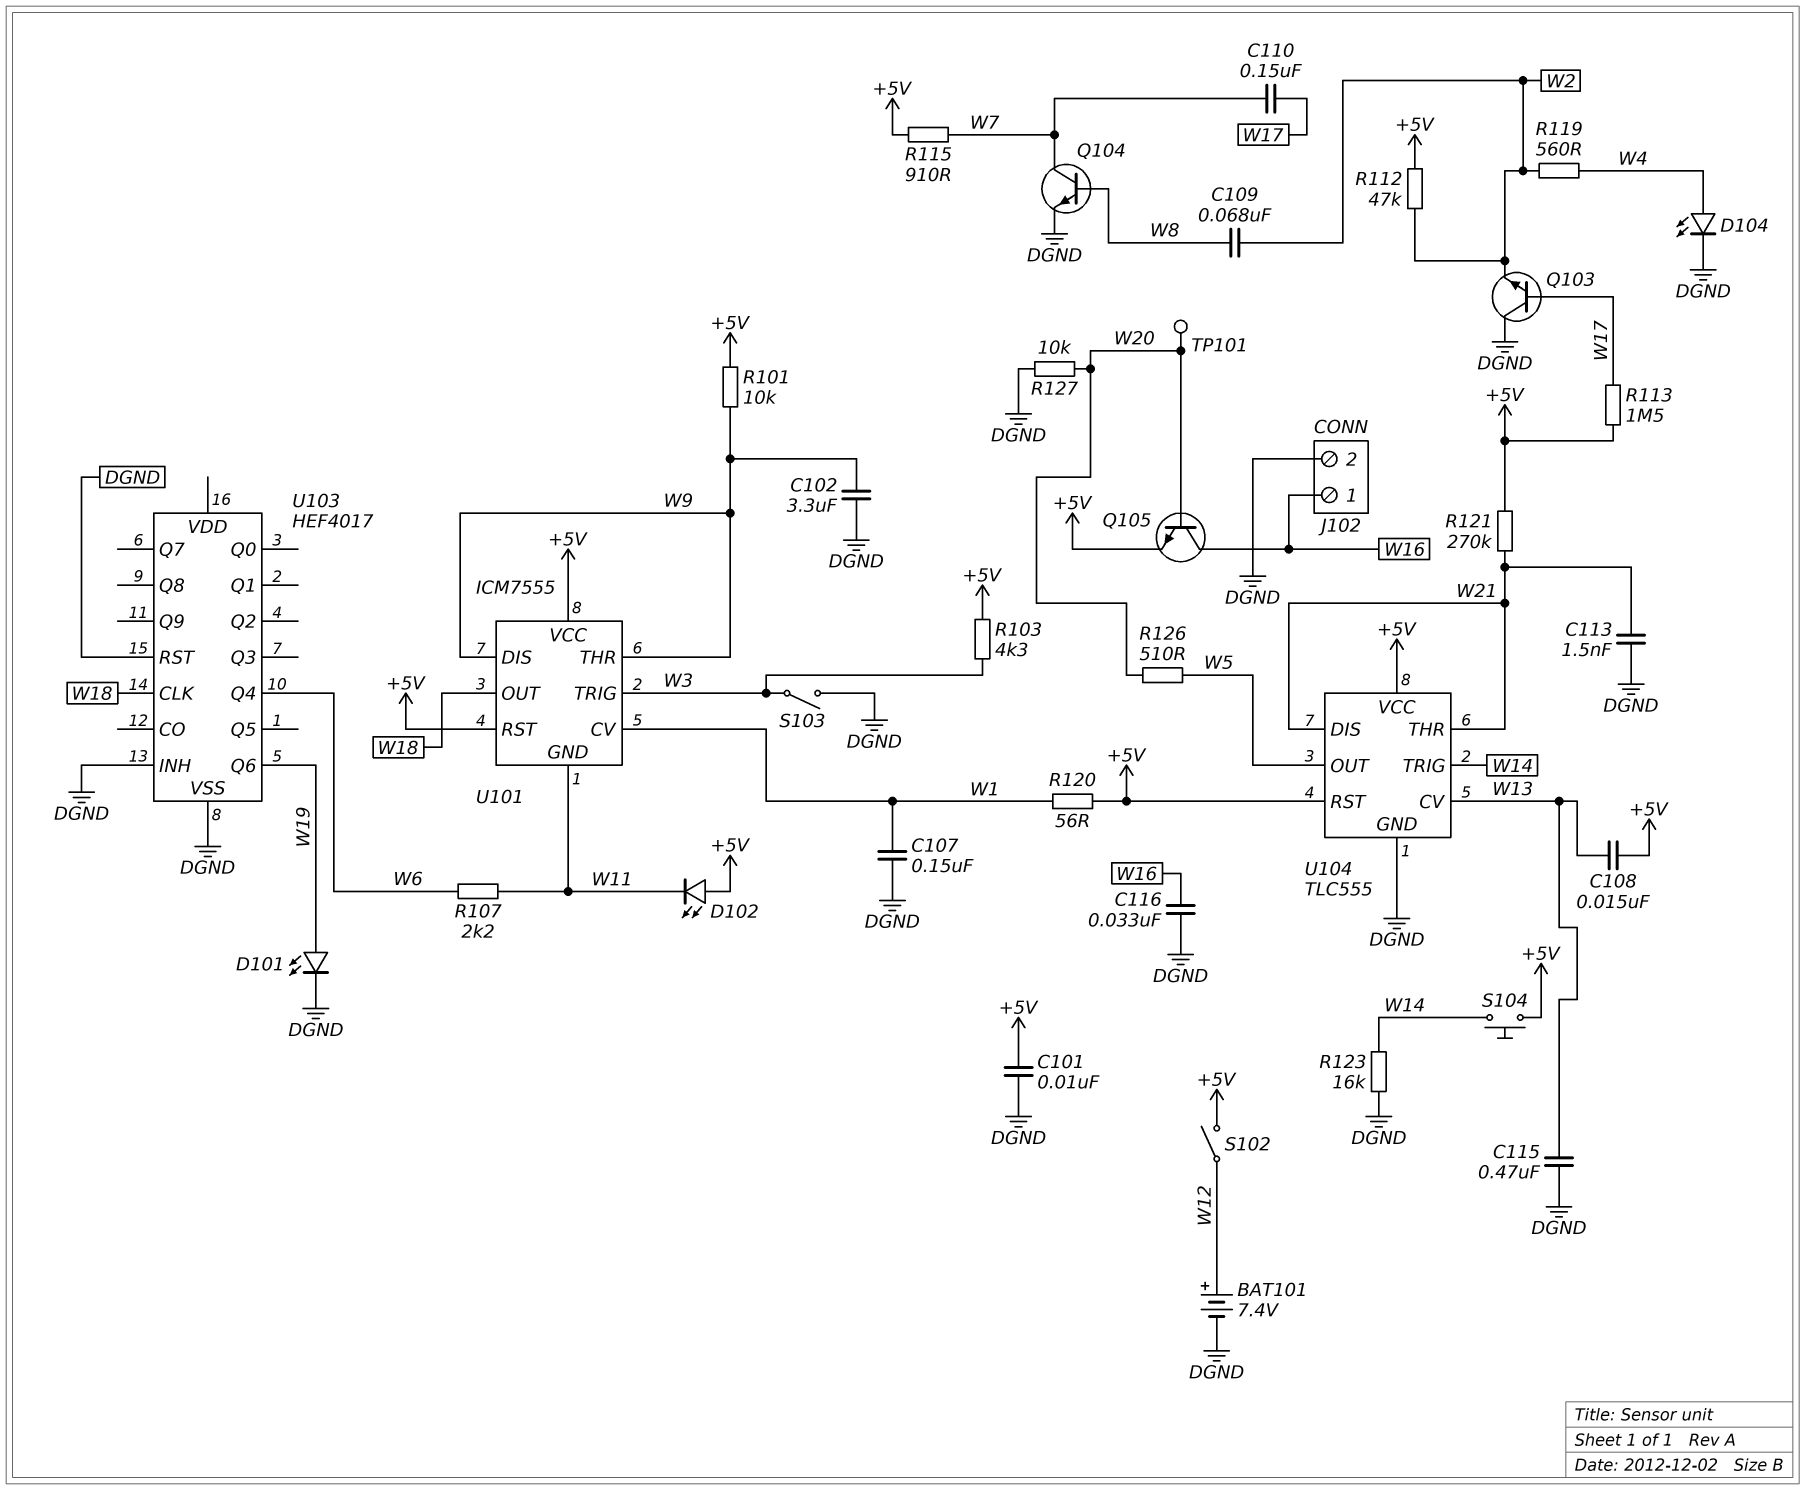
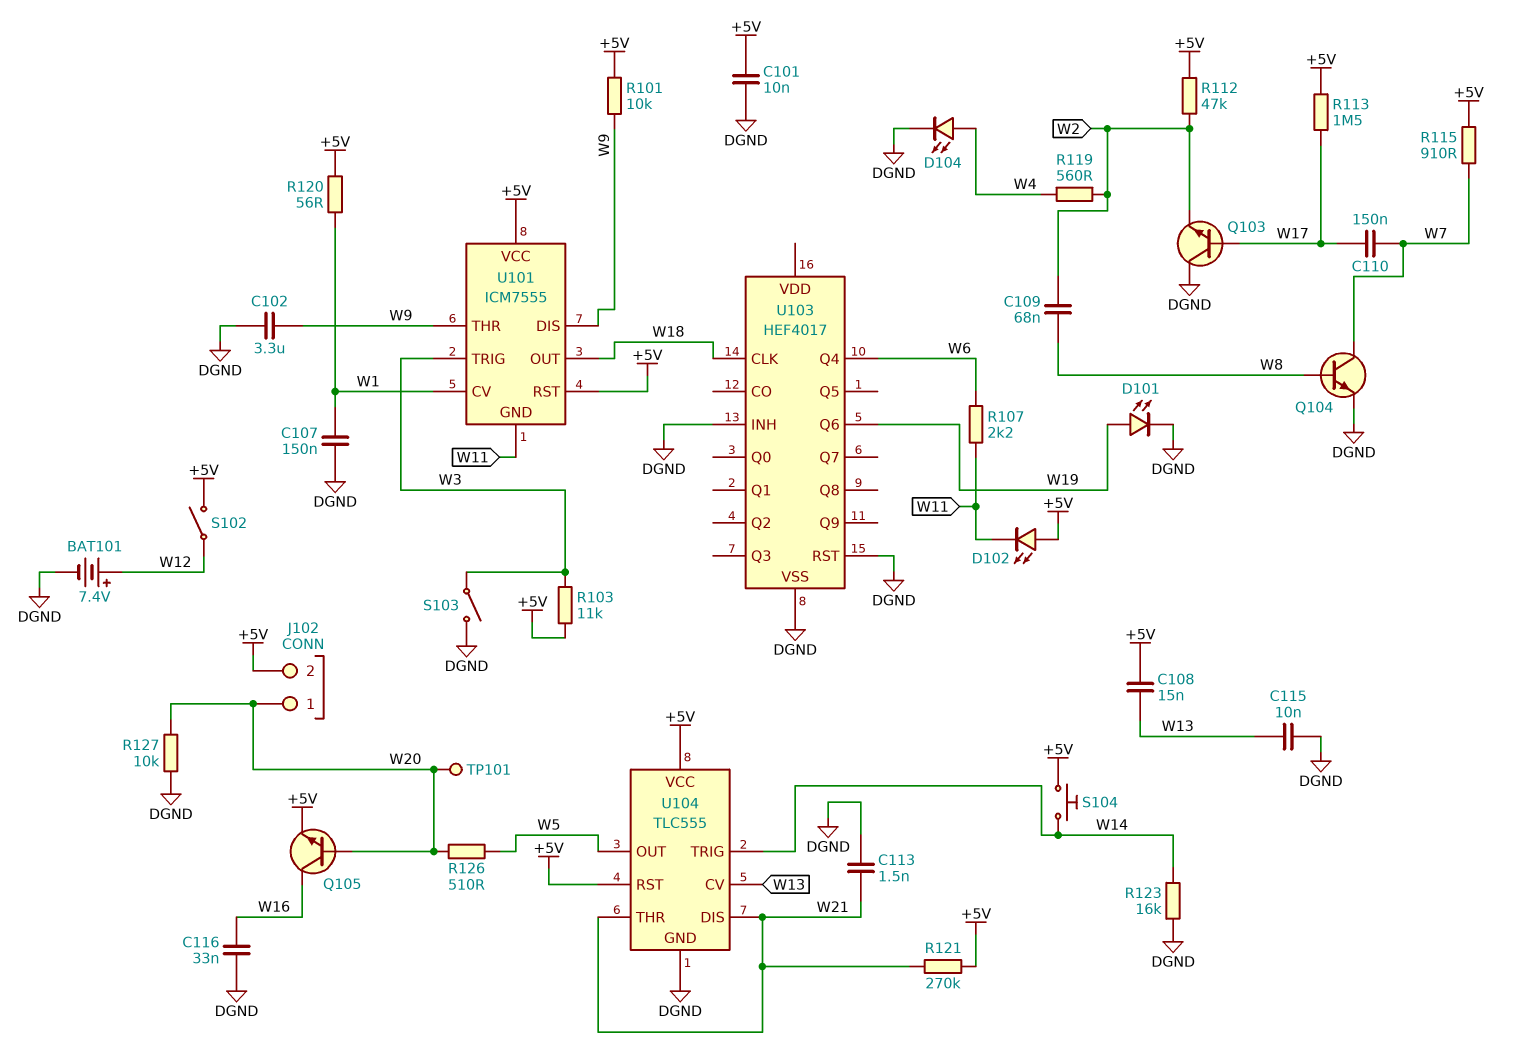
C115: 470nF (DGND, W13) -> 10nF (DGND, W13)
J102 pin 1: W16 -> W20
J102 pin 2: DGND -> +5V
R103: 4.3k (+5V, W3) -> 11k (+5V, W3)

